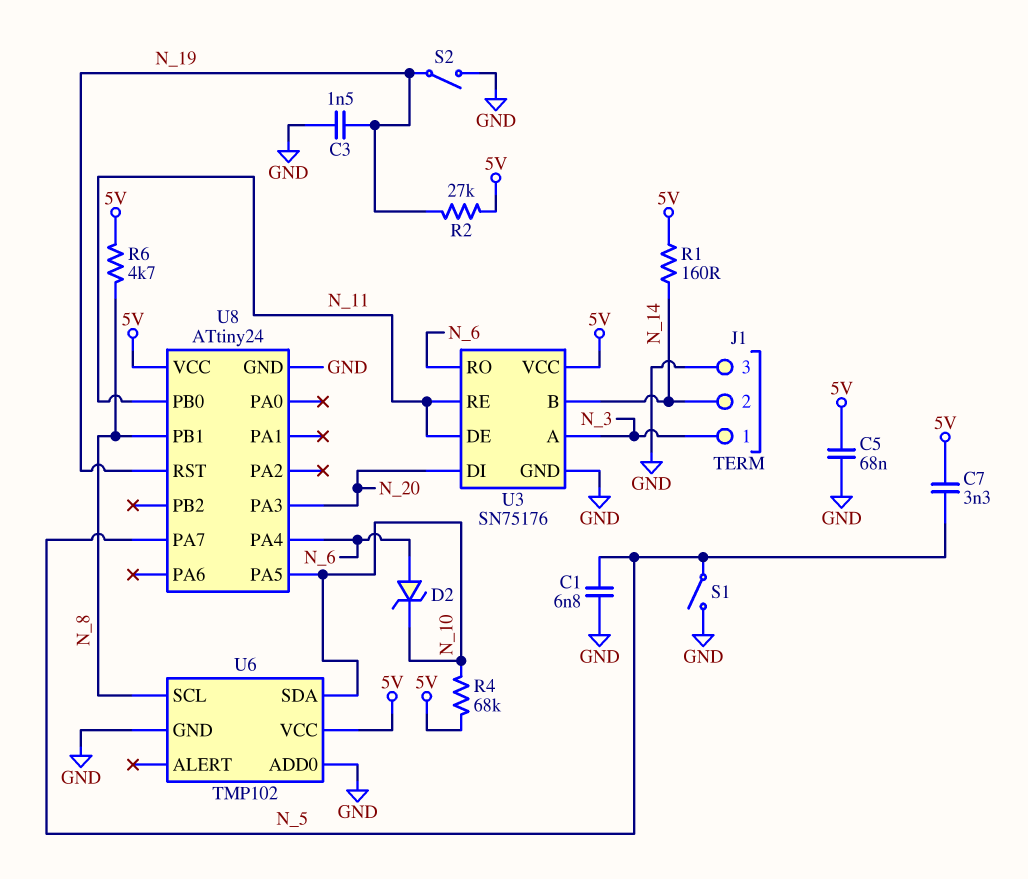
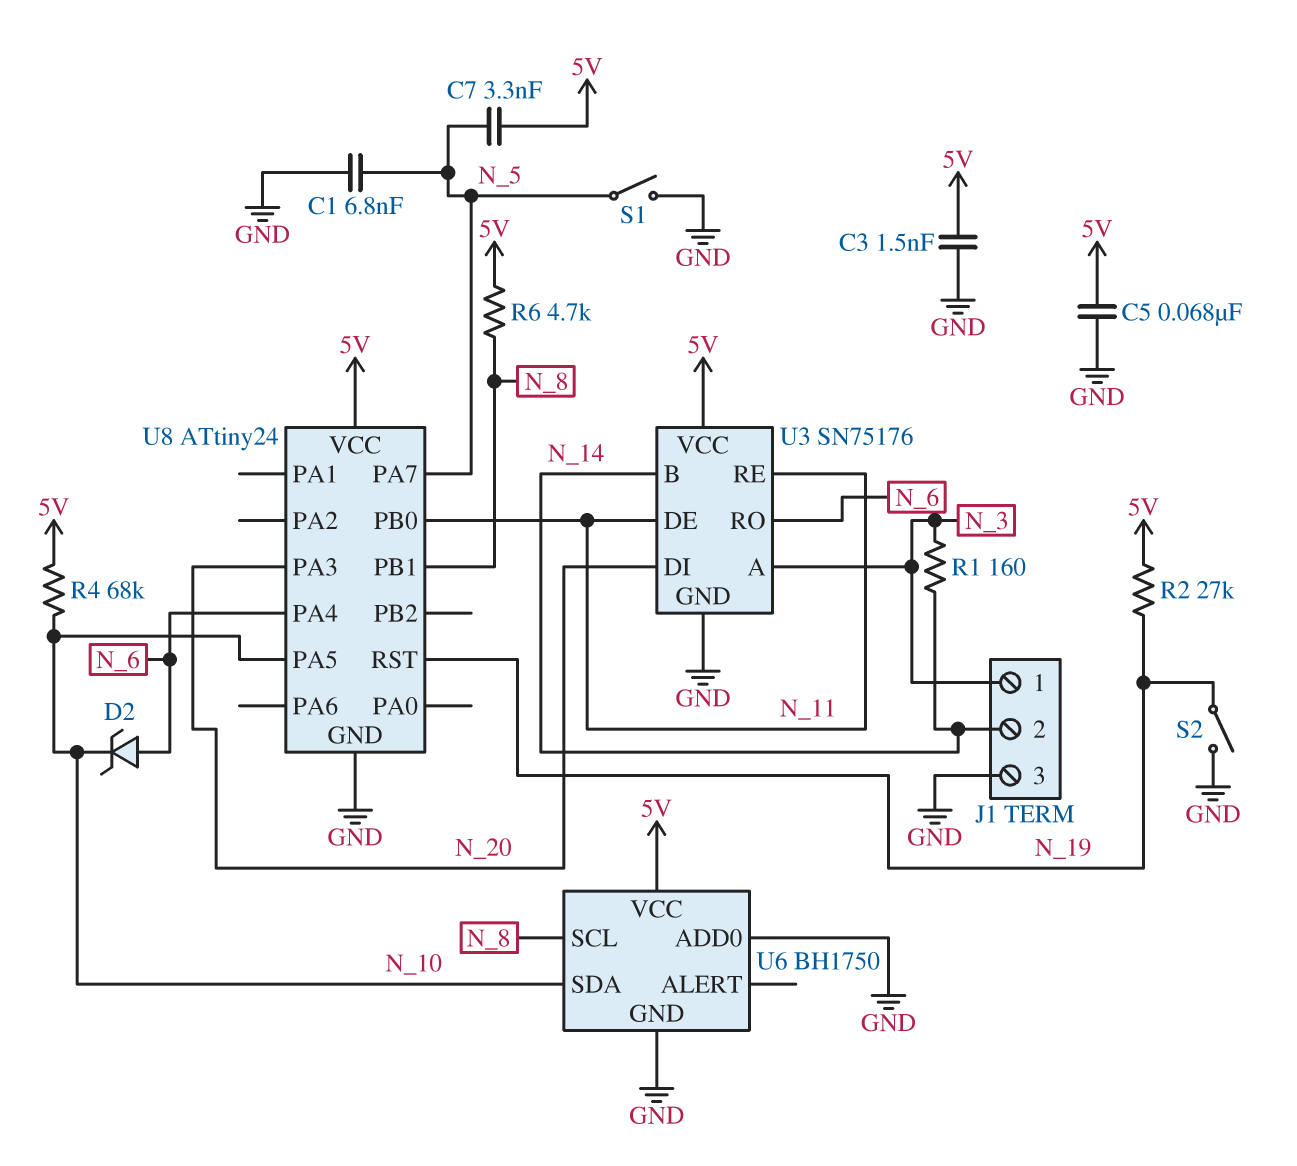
C3: 1.5nF (GND, N_19) -> 1.5nF (5V, GND)
R1: 160 (5V, N_14) -> 160 (N_3, N_14)
U6: TMP102 -> BH1750

